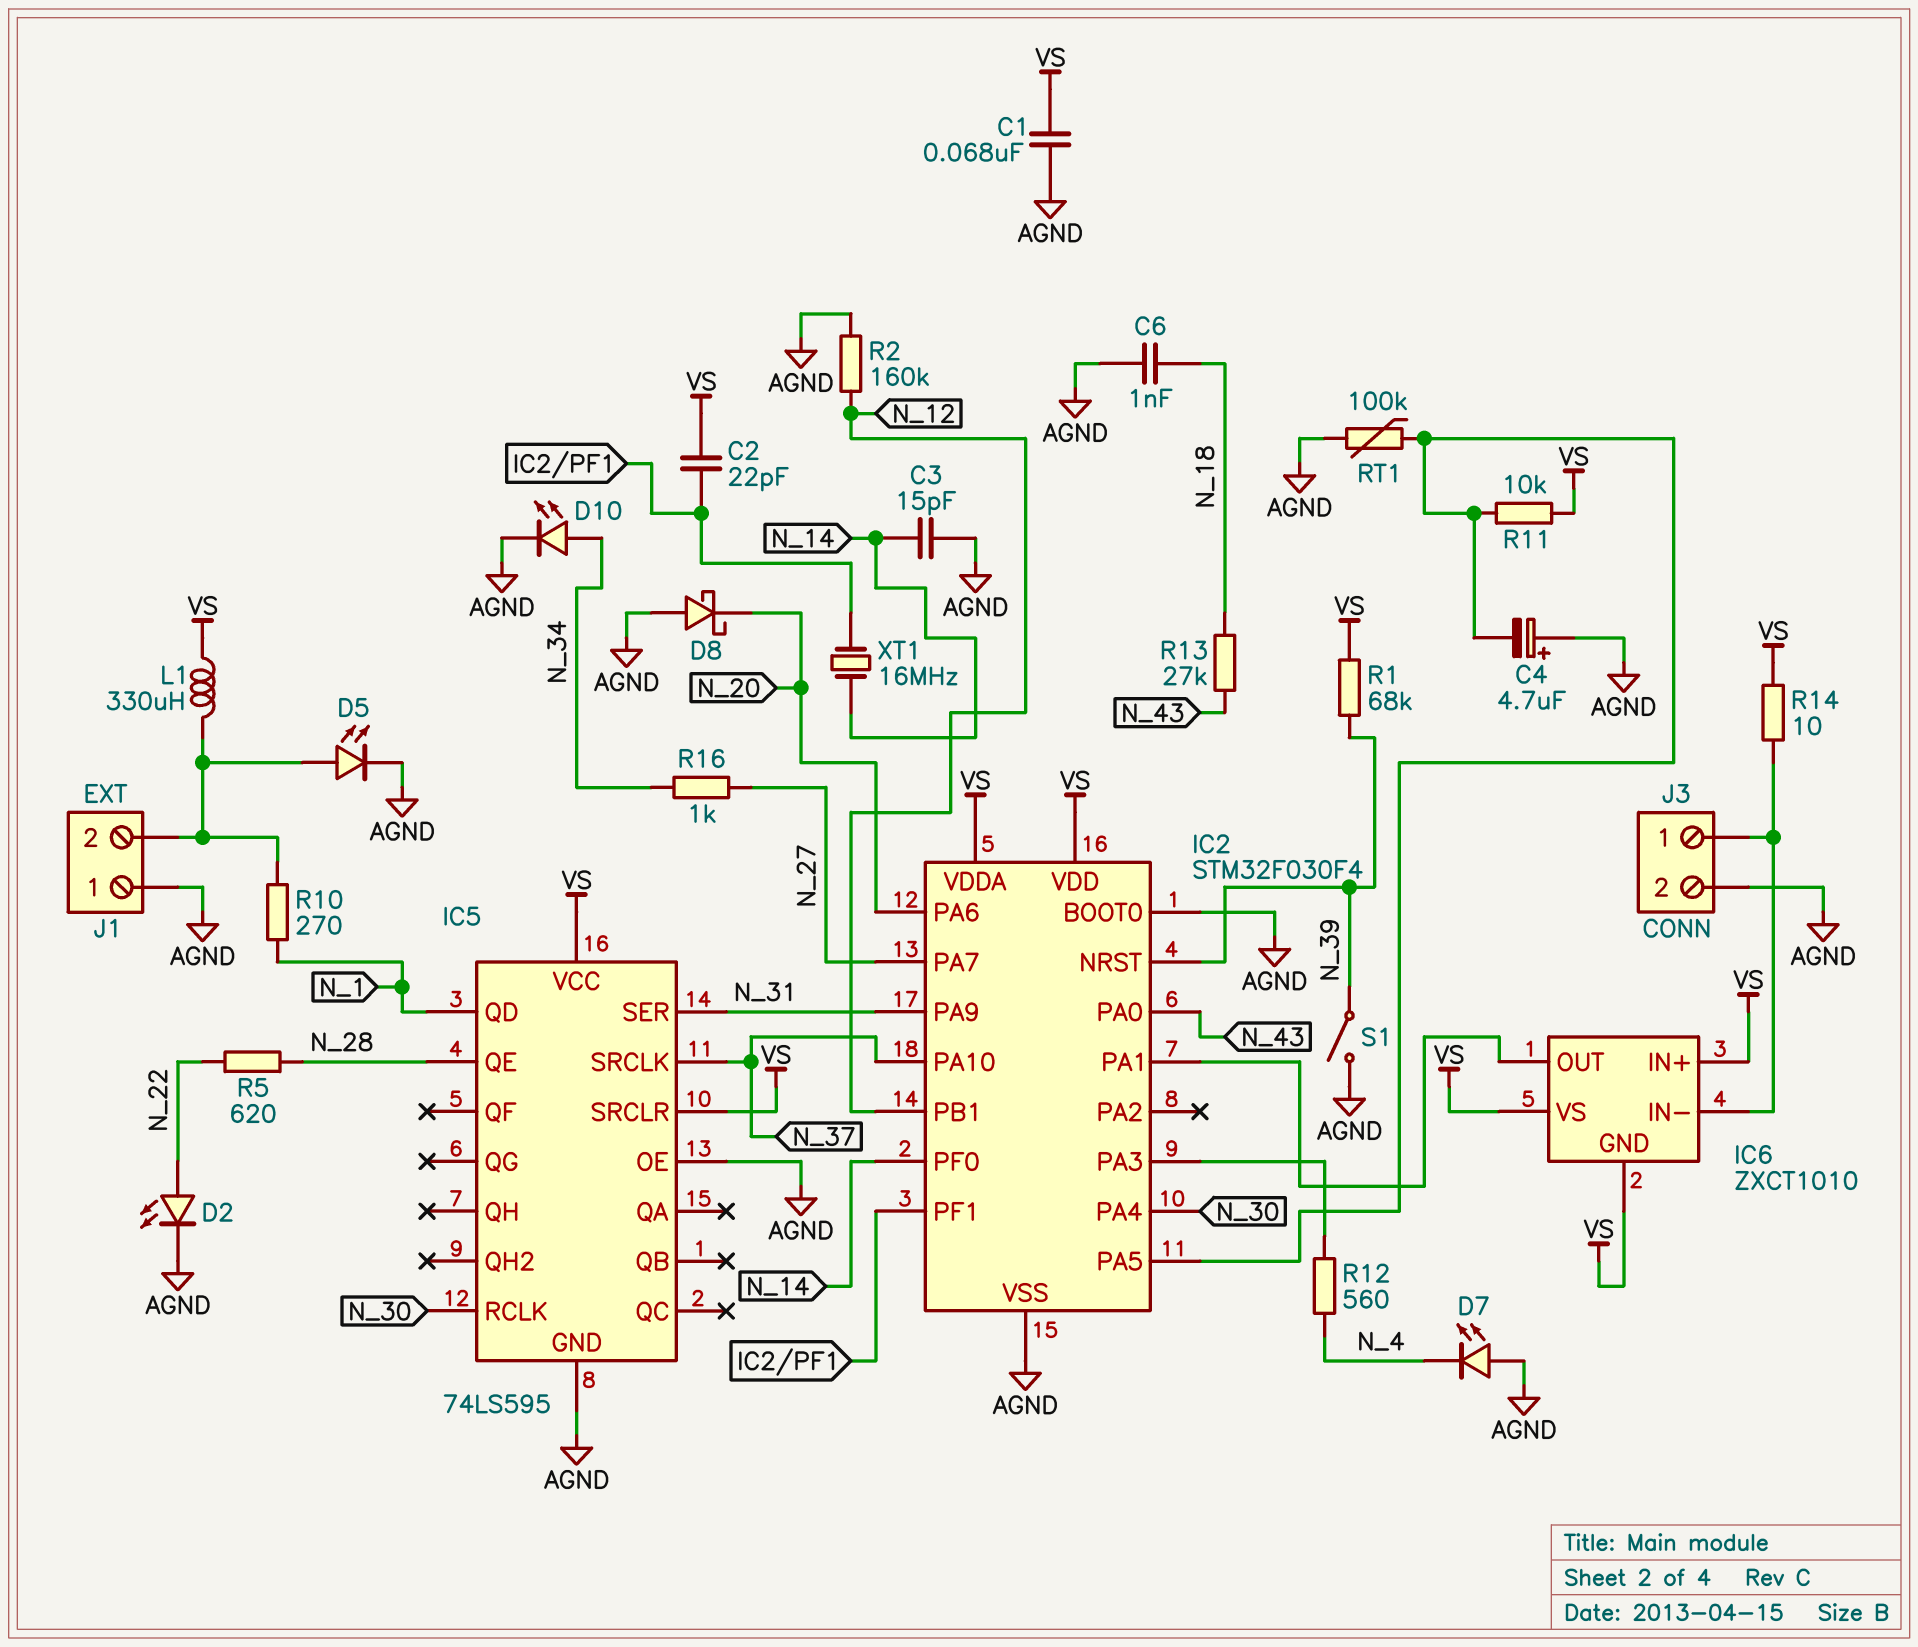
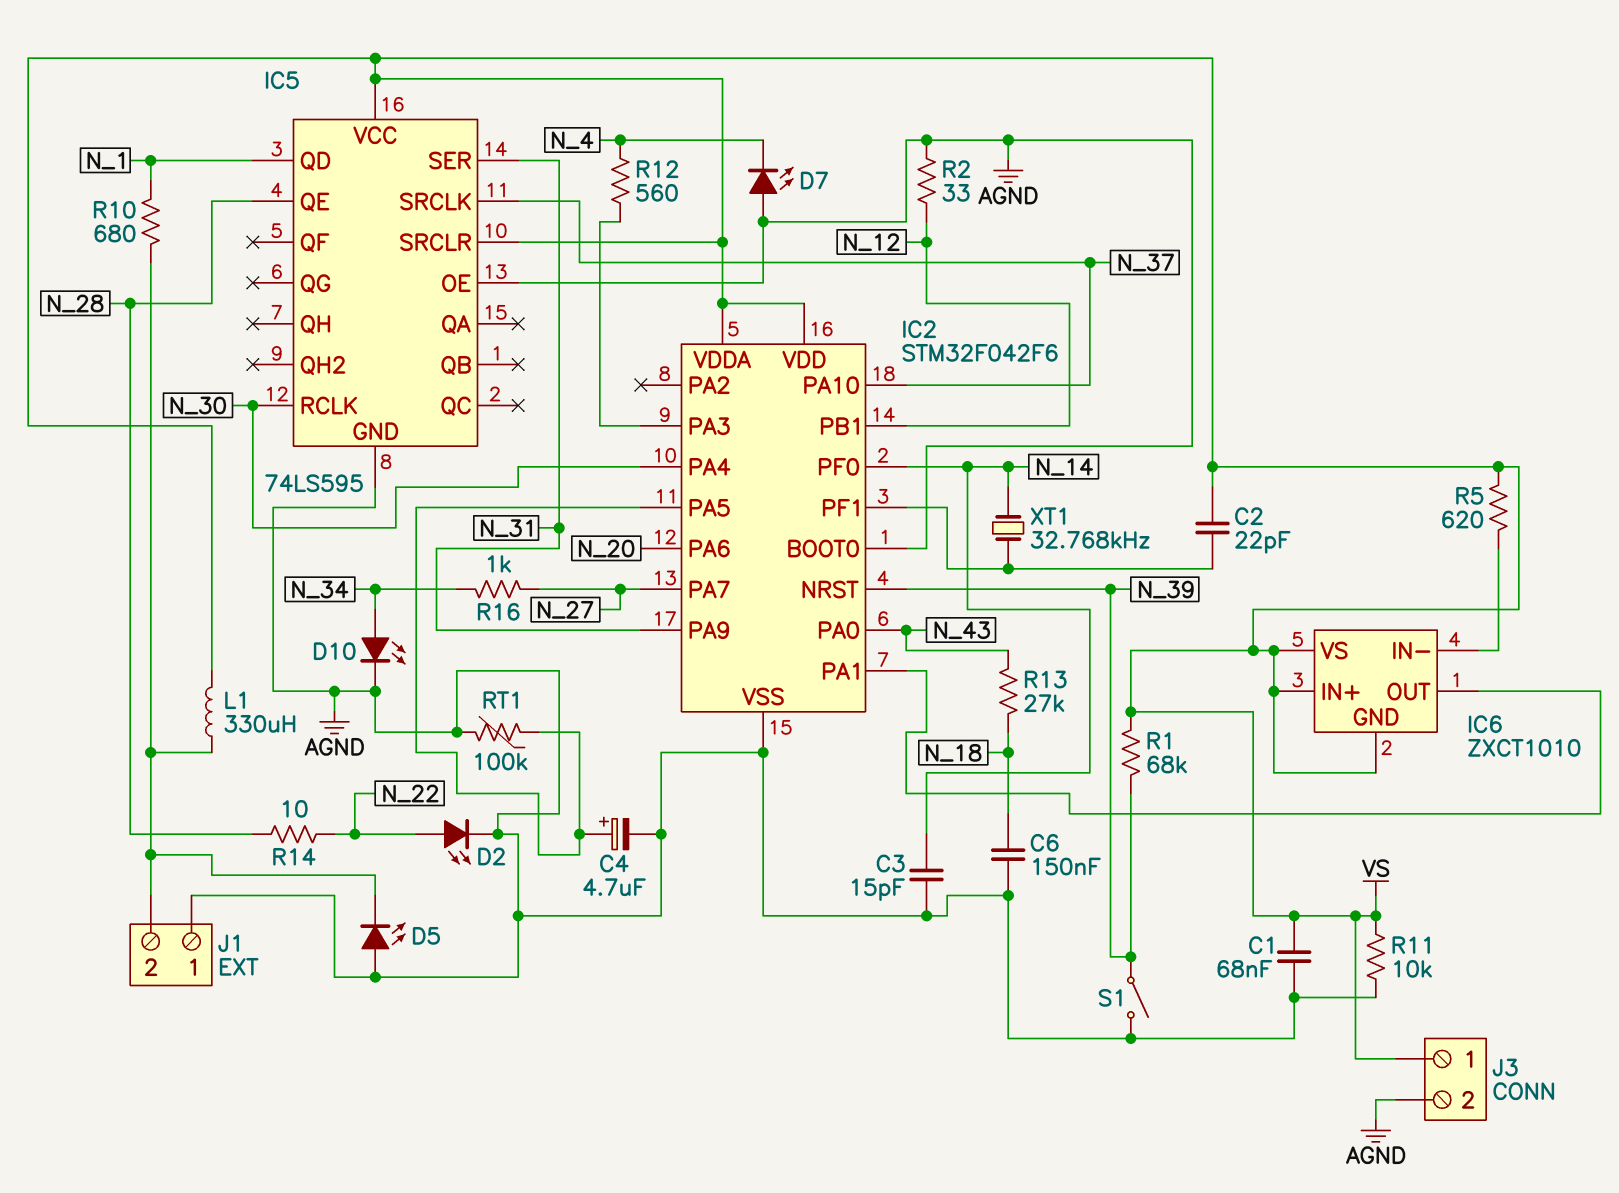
C4: 4.7uF (plus AGND, minus IC2/PA5) -> 4.7uF (plus IC2/PA5, minus AGND)
C6: 1nF (AGND, N_18) -> 150nF (AGND, N_18)
D5: LED (A J1/2, K AGND) -> LED (A AGND, K J1/2)
D8: schottky (A AGND, K N_20) -> none
IC2: STM32F030F4 -> STM32F042F6
J3 pin 1: IC6/IN- -> VS
R2: 160k (AGND, N_12) -> 33 (AGND, N_12)
R5: 620 (N_22, N_28) -> 620 (IC6/IN-, VS)
R10: 270 (J1/2, N_1) -> 680 (J1/2, N_1)
R11: 10k (IC2/PA5, VS) -> 10k (AGND, VS)
R14: 10 (IC6/IN-, VS) -> 10 (N_22, N_28)
XT1: 16MHz (IC2/PF1, N_14) -> 32.768kHz (IC2/PF1, N_14)

